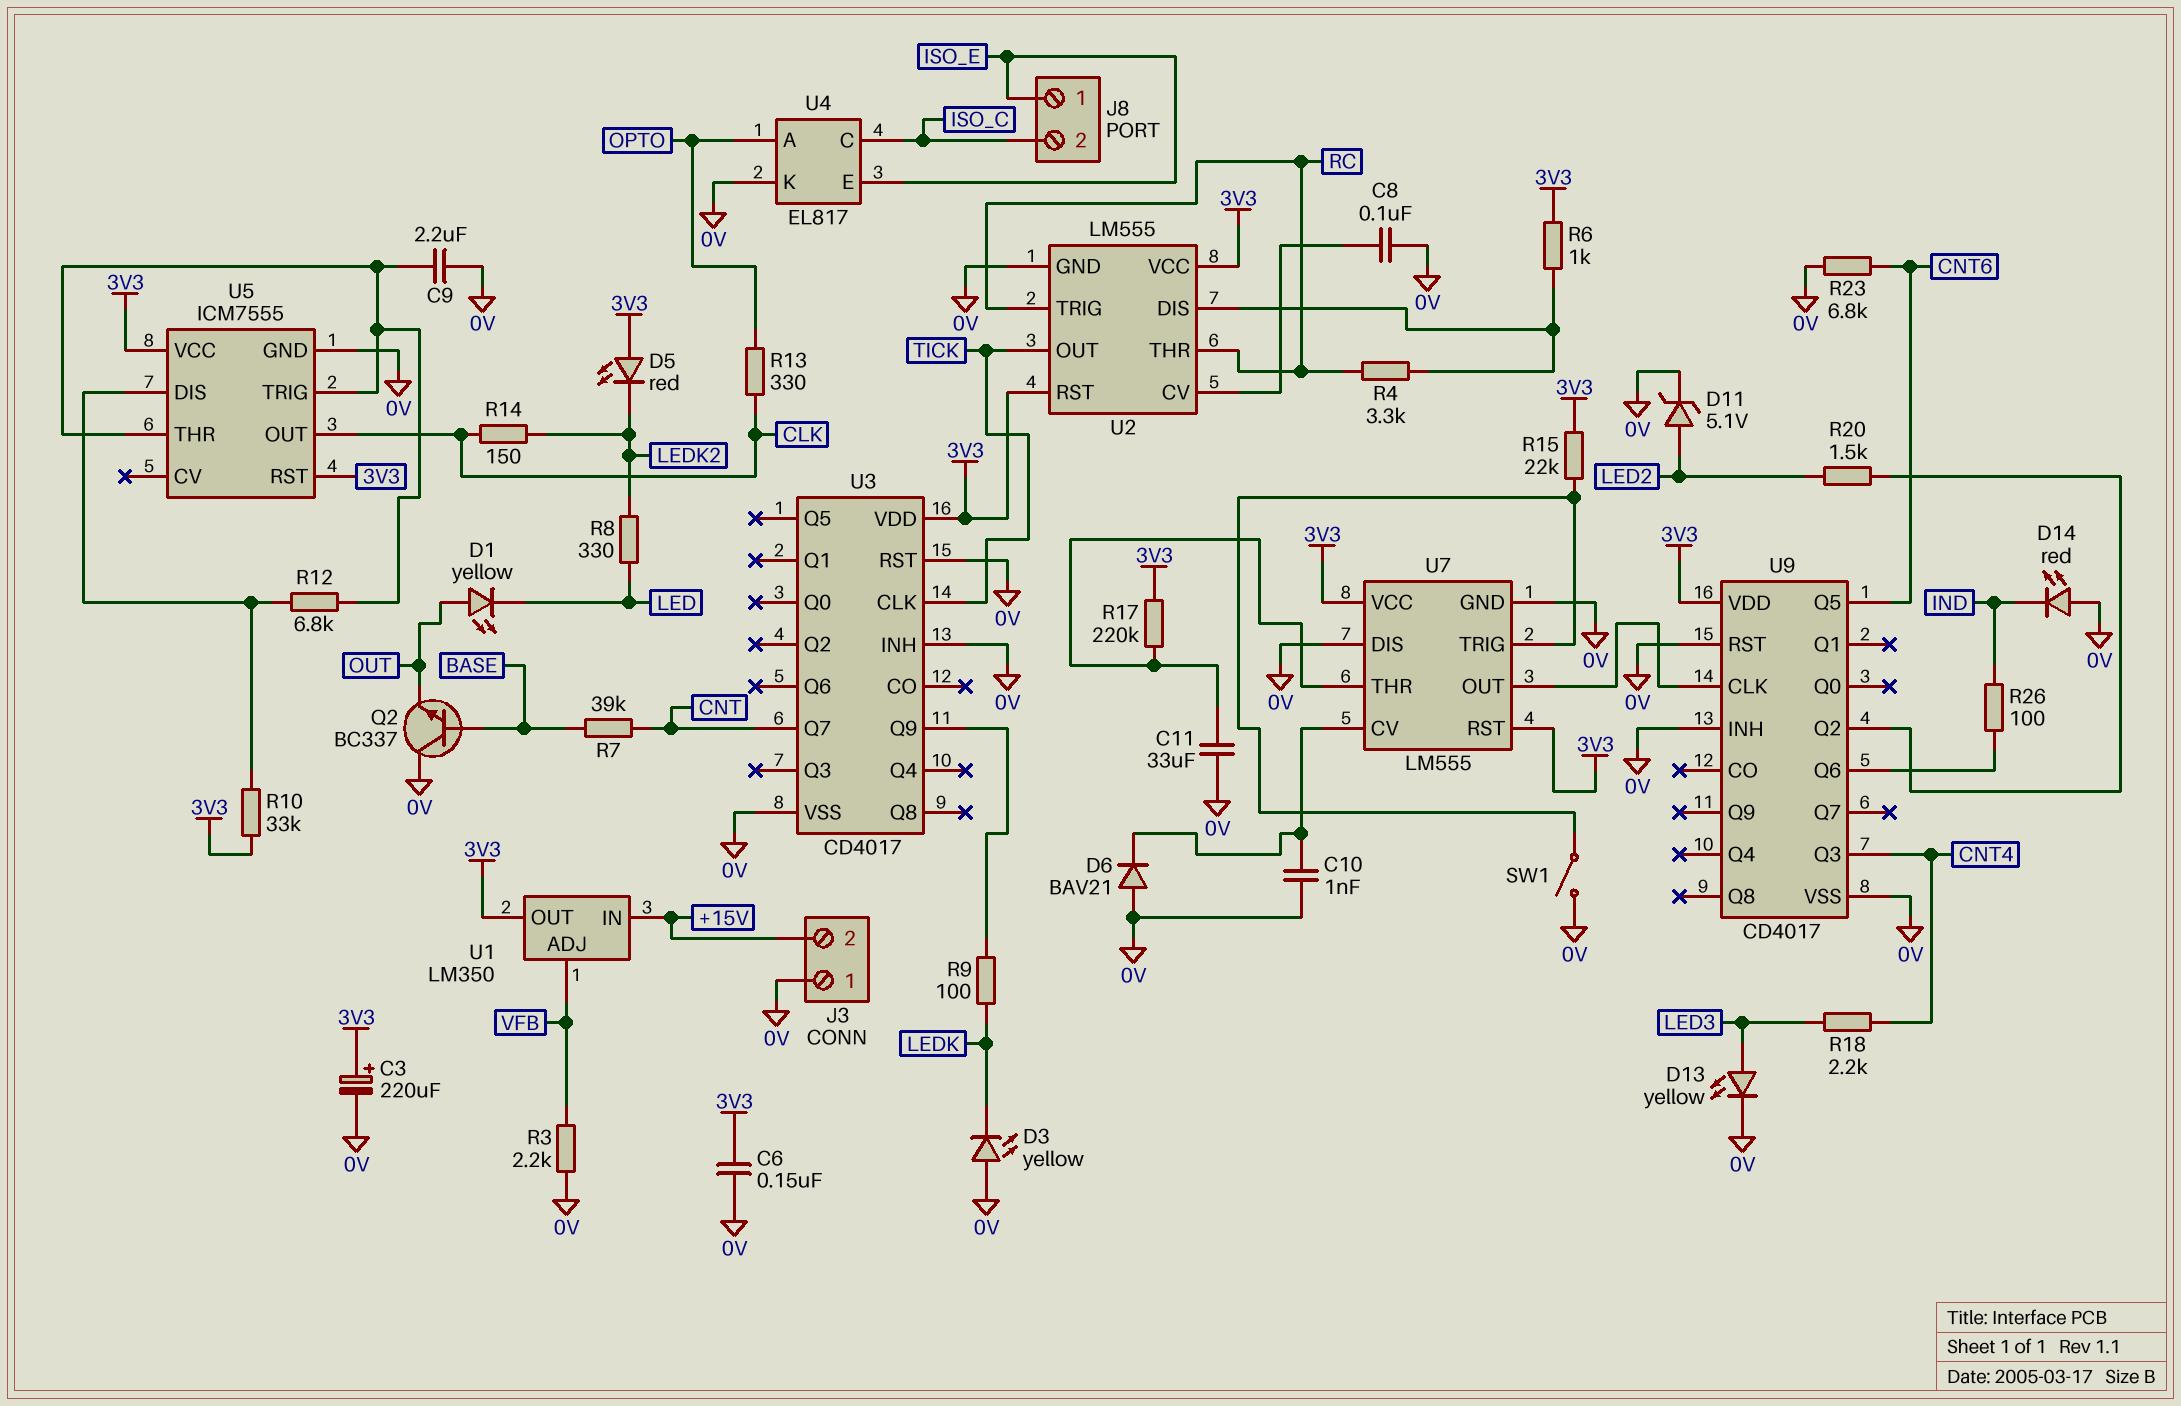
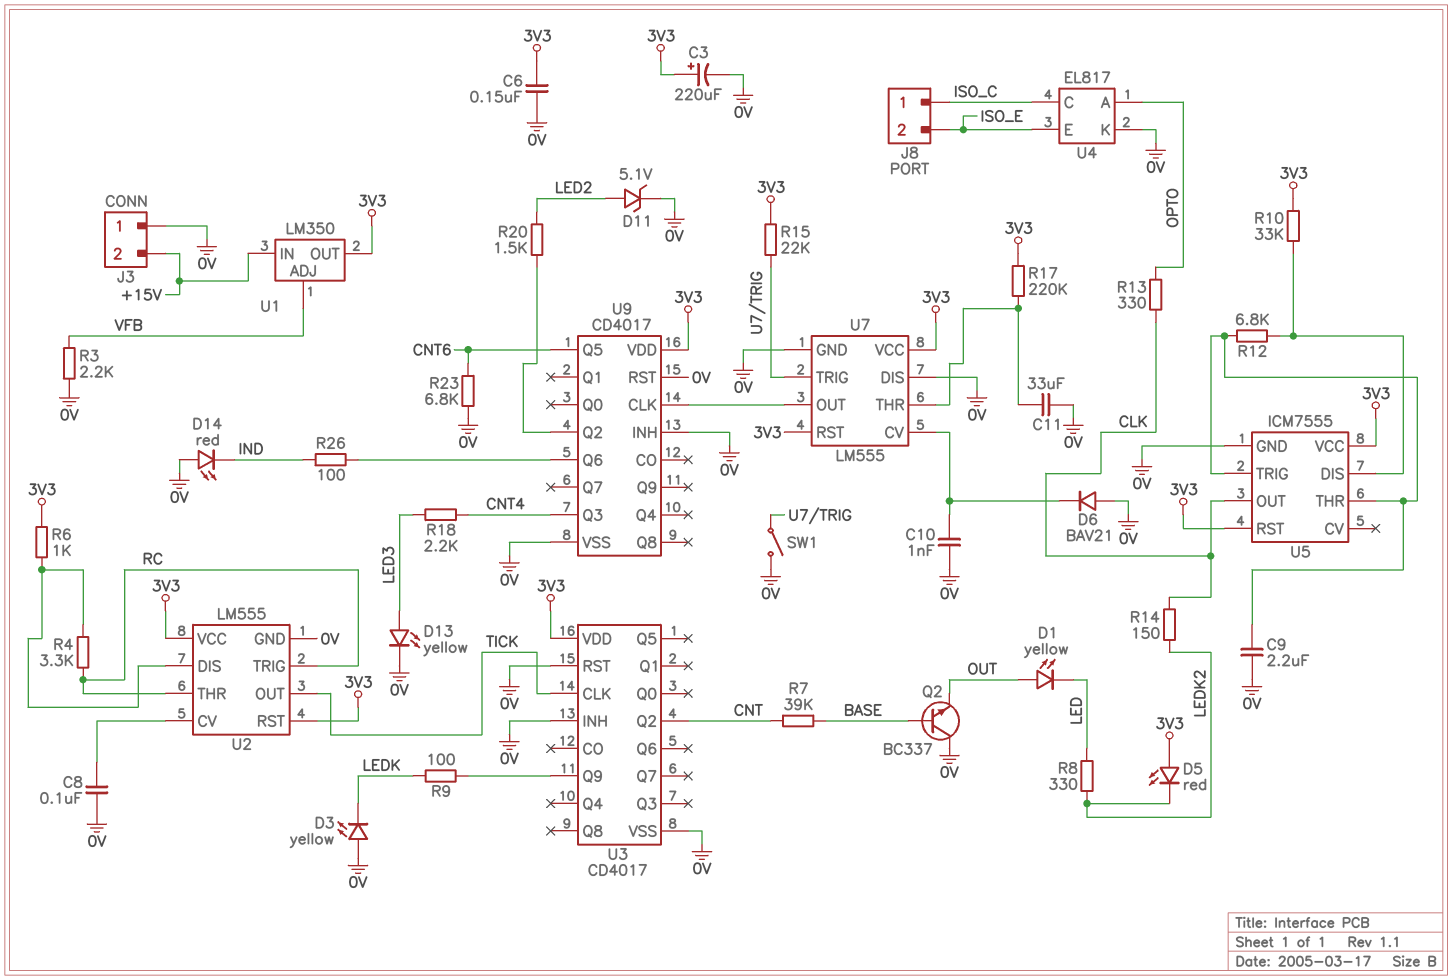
J8 pin 1: ISO_E -> ISO_C
J8 pin 2: ISO_C -> ISO_E
U3 pin Q2: none -> CNT
U3 pin Q7: CNT -> none

